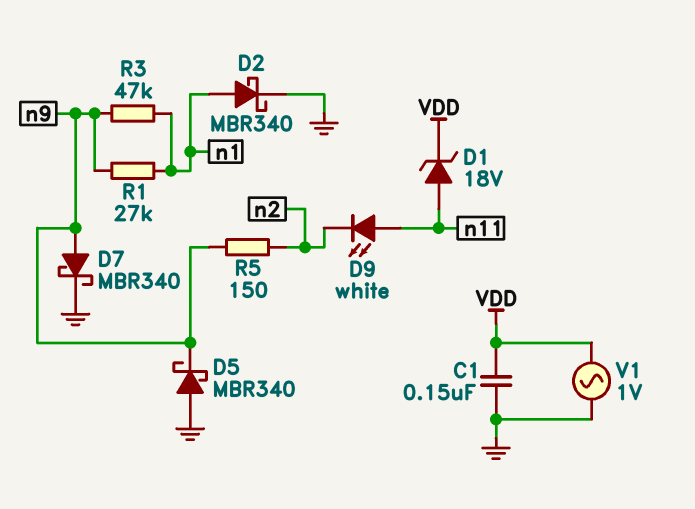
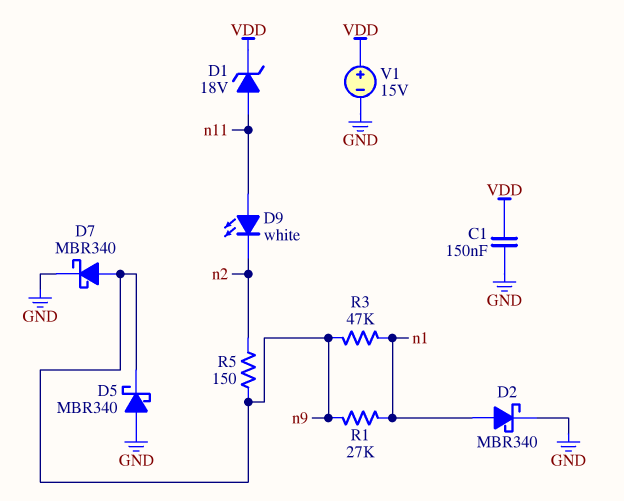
V1: AC 1V (GND, VDD) -> 15V (plus VDD, minus GND)

